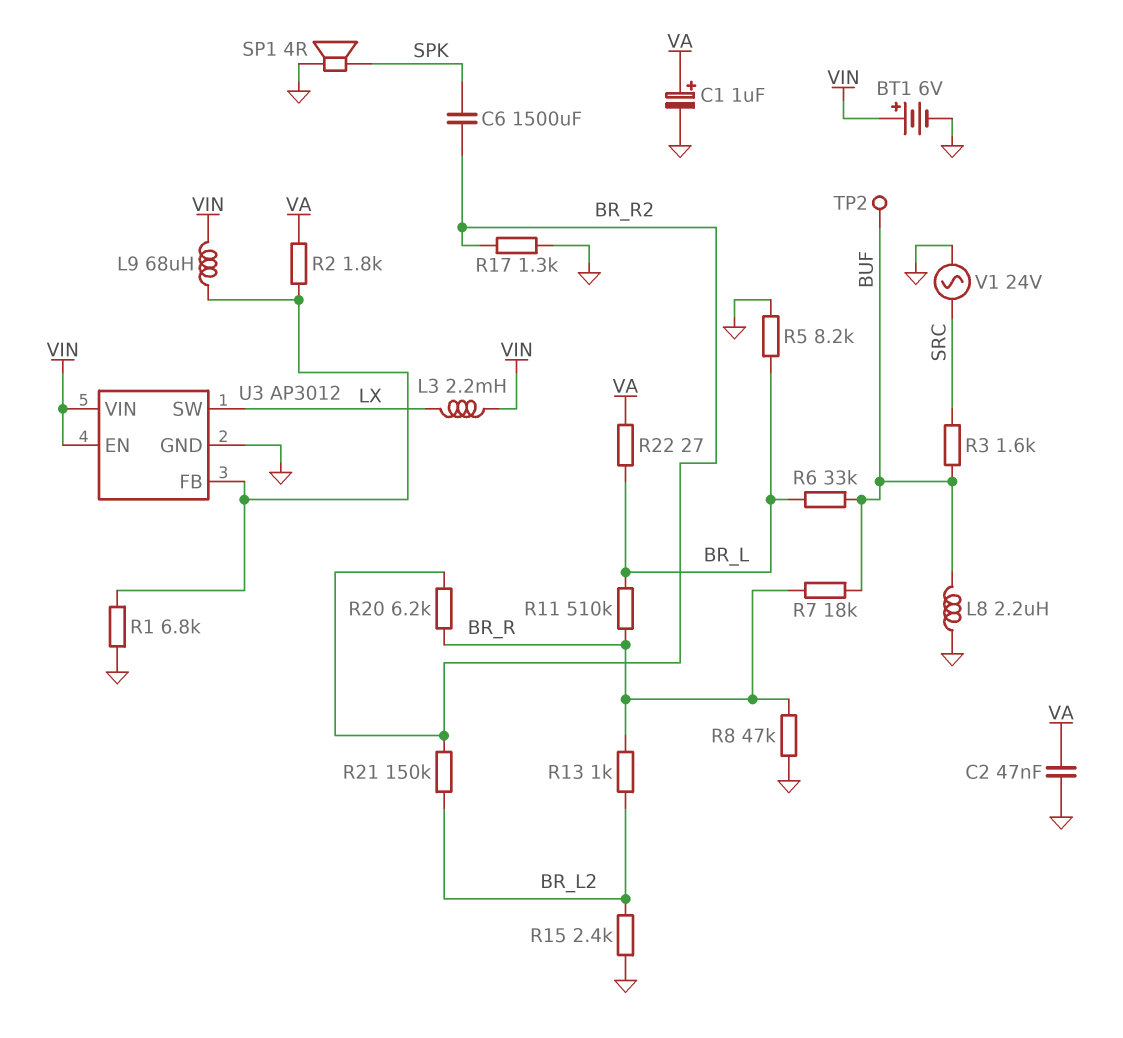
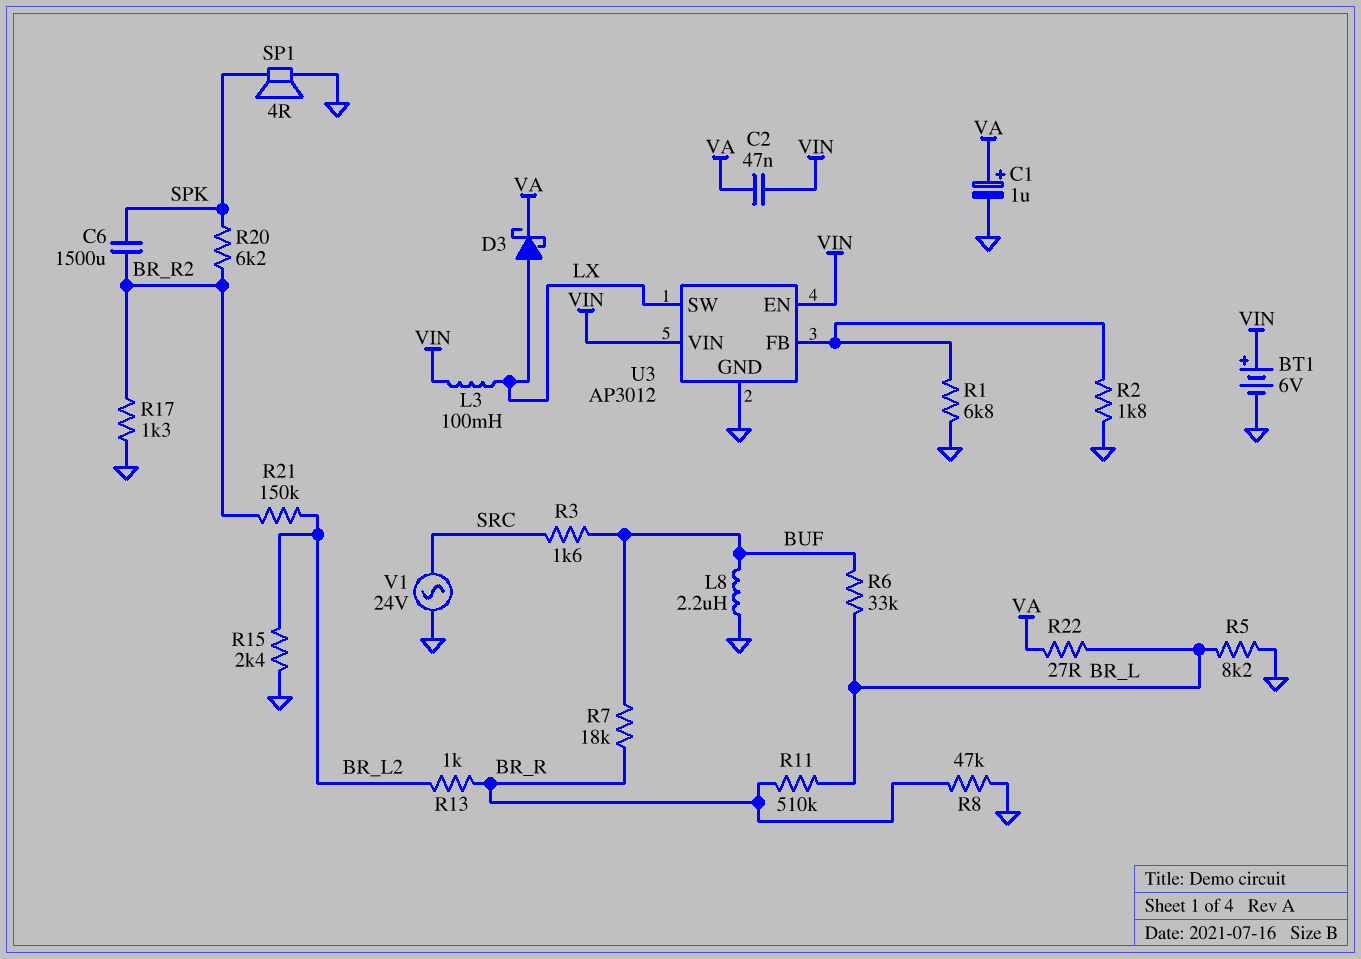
C2: 47nF (GND, VA) -> 47nF (VA, VIN)
D3: none -> schottky (A LX, K VA)
L3: 2.2mH (LX, VIN) -> 100mH (LX, VIN)
L9: 68uH (U3/FB, VIN) -> none
R2: 1.8k (U3/FB, VA) -> 1.8k (GND, U3/FB)
R20: 6.2k (BR_R, BR_R2) -> 6.2k (BR_R2, SPK)
TP2: test point (BUF) -> none

